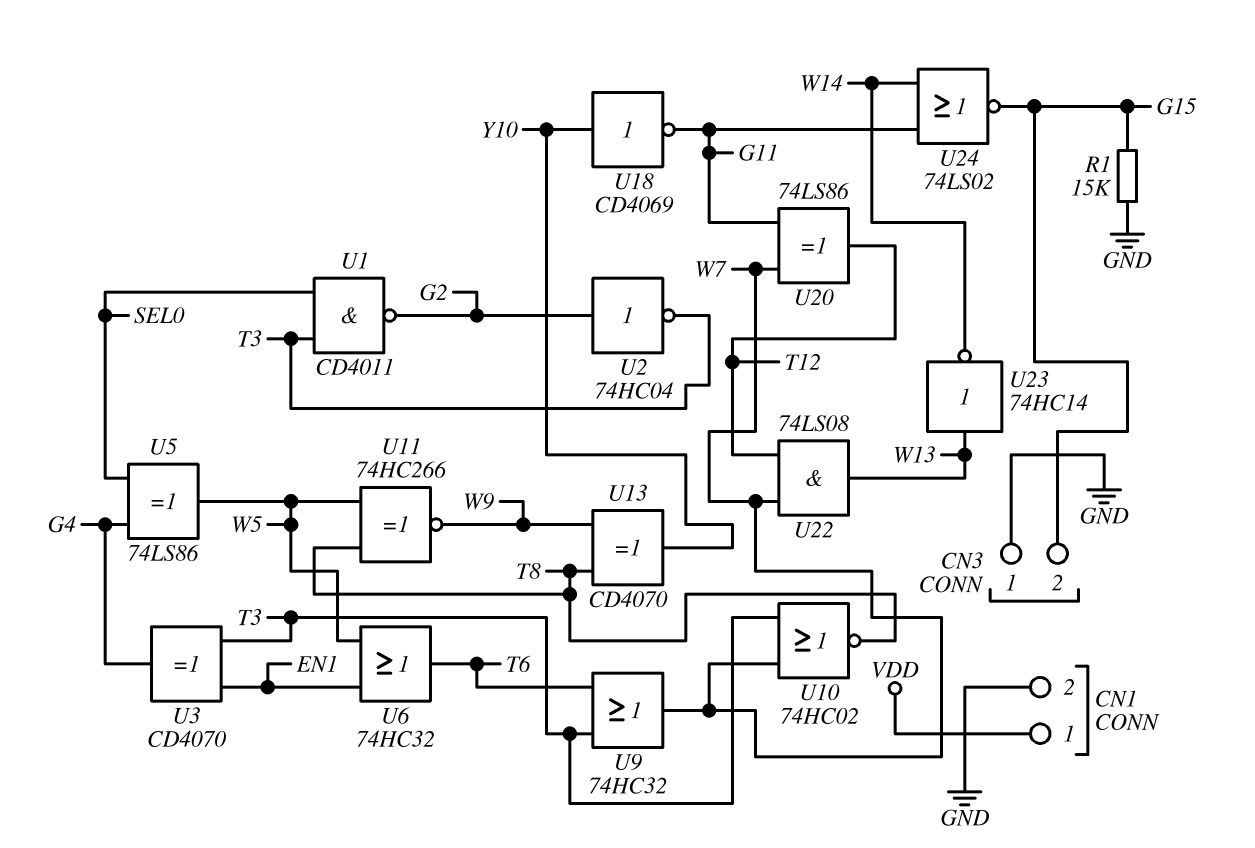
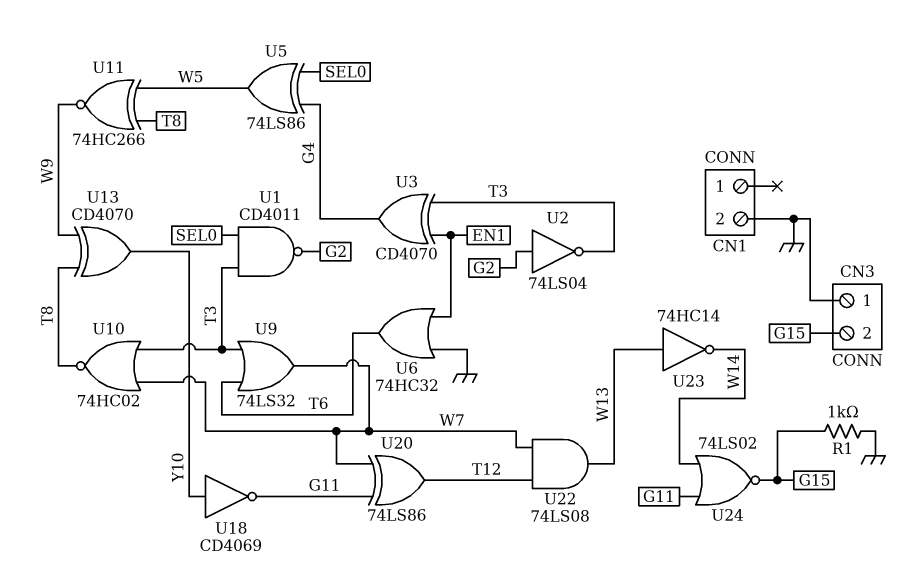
CN1 pin 1: VDD -> none
R1: 15k (G15, GND) -> 1k (G15, GND)
U2: NOT 74HC04 (in G2, out T3) -> NOT 74LS04 (in G2, out T3)
U6: OR 74HC32 (in EN1, in W5, out T6) -> OR 74HC32 (in EN1, in GND, out T6)
U9: OR 74HC32 (in T3, in T6, out W7) -> OR 74LS32 (in T3, in T6, out W7)

